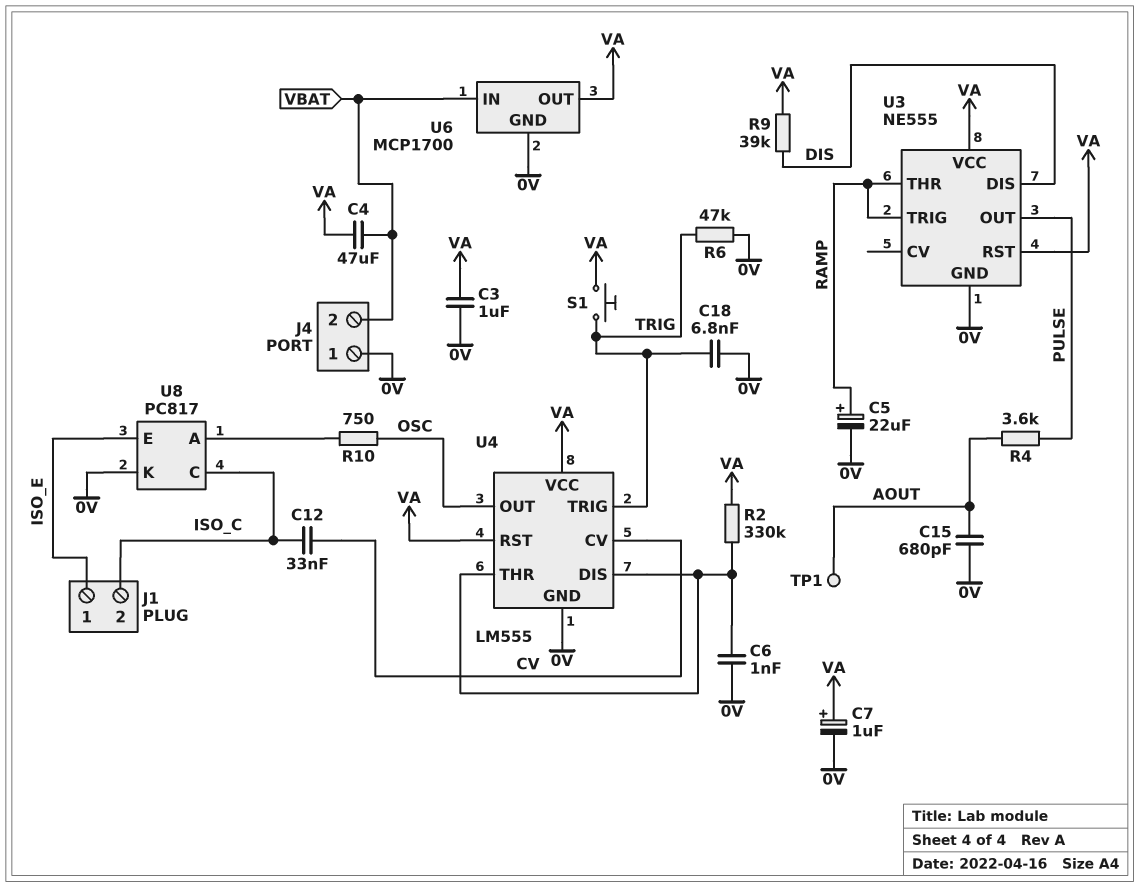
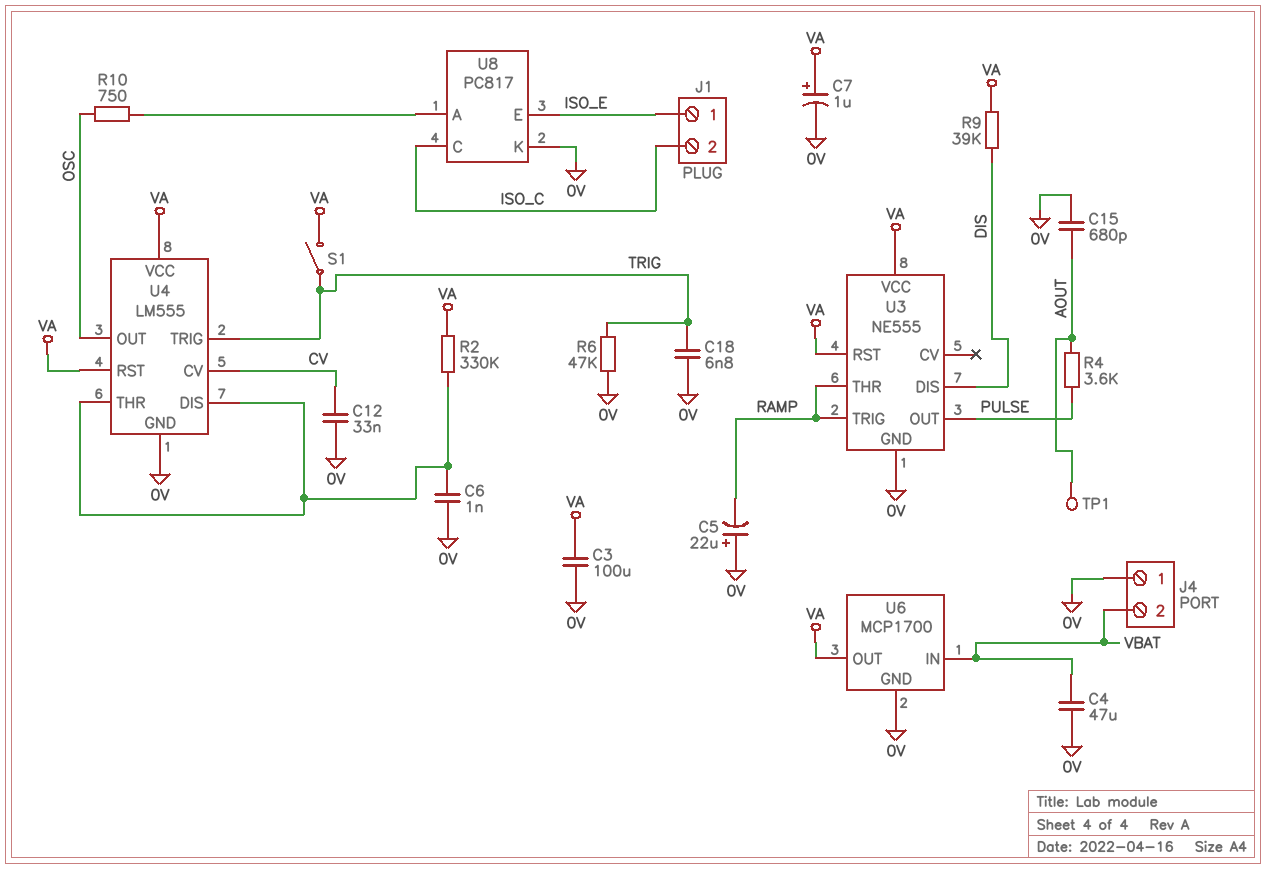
C3: 1uF (0V, VA) -> 100uF (0V, VA)
C4: 47uF (VA, VBAT) -> 47uF (0V, VBAT)
C5: 22uF (plus RAMP, minus 0V) -> 22uF (plus 0V, minus RAMP)
C12: 33nF (CV, ISO_C) -> 33nF (0V, CV)
S1: button (TRIG, VA) -> switch (TRIG, VA)

